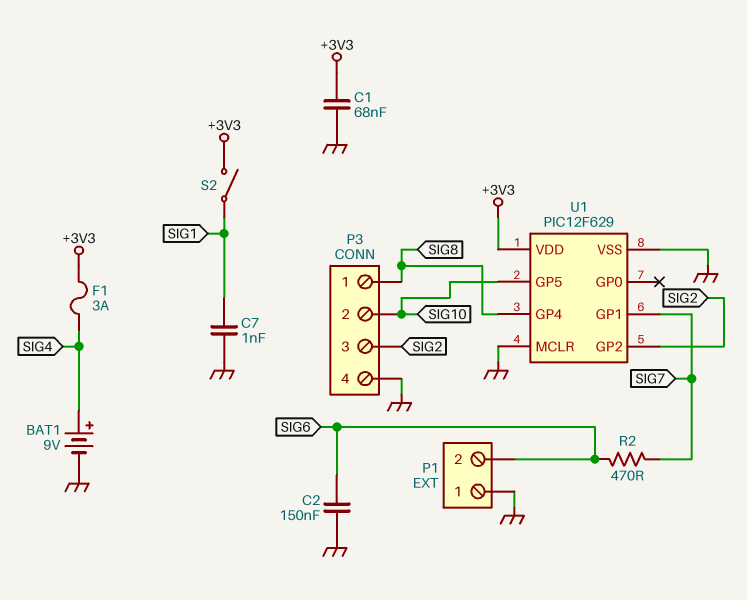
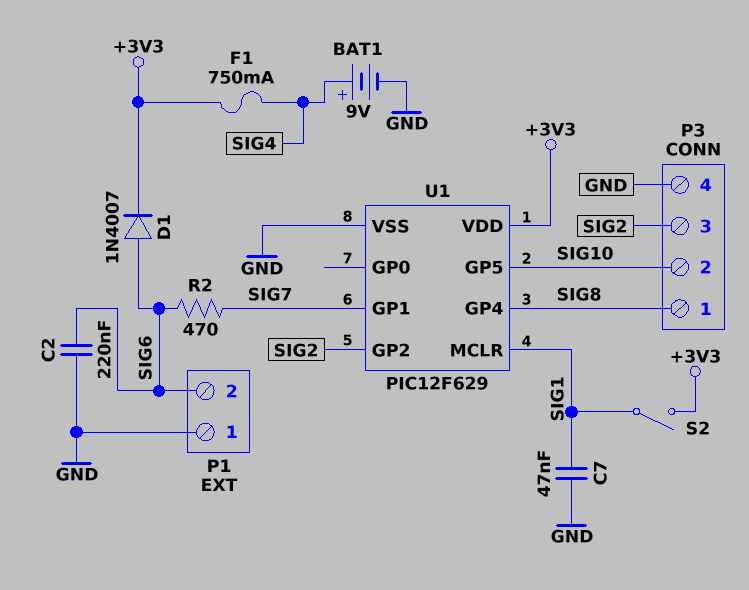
C1: 68nF (+3V3, GND) -> none
C2: 150nF (GND, SIG6) -> 220nF (GND, SIG6)
C7: 1nF (GND, SIG1) -> 47nF (GND, SIG1)
D1: none -> diode 1N4007 (A SIG6, K +3V3)
F1: 3A (+3V3, SIG4) -> 750mA (+3V3, SIG4)
U1 pin MCLR: GND -> SIG1

